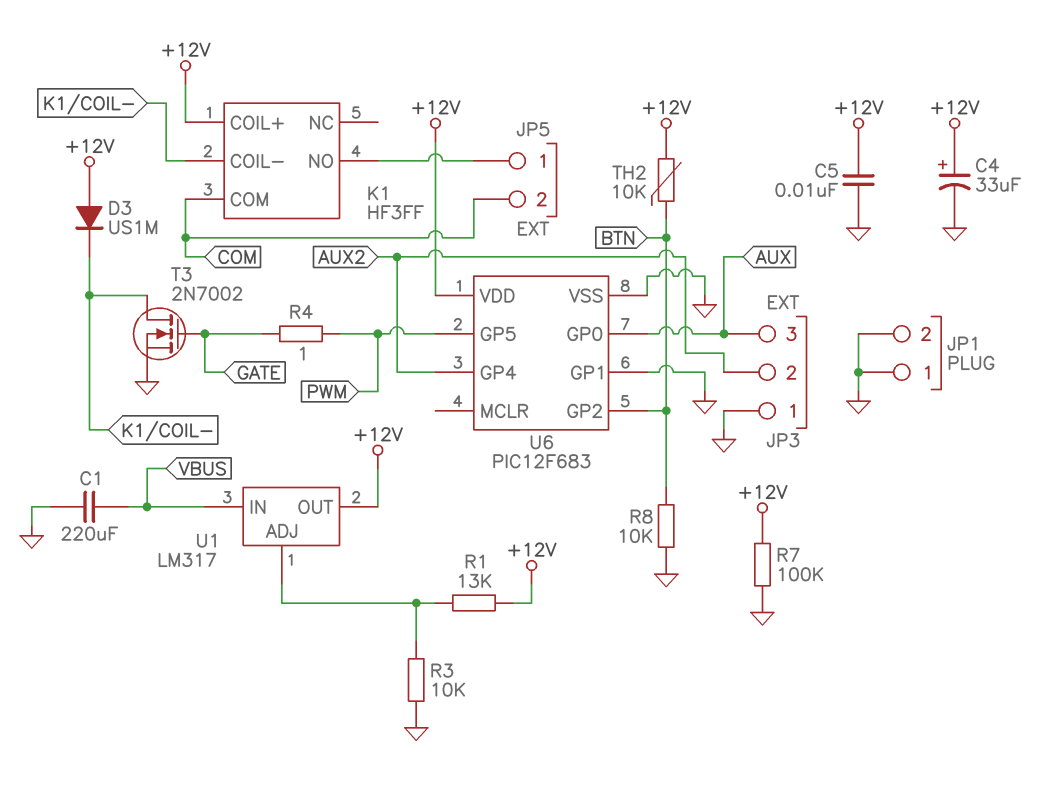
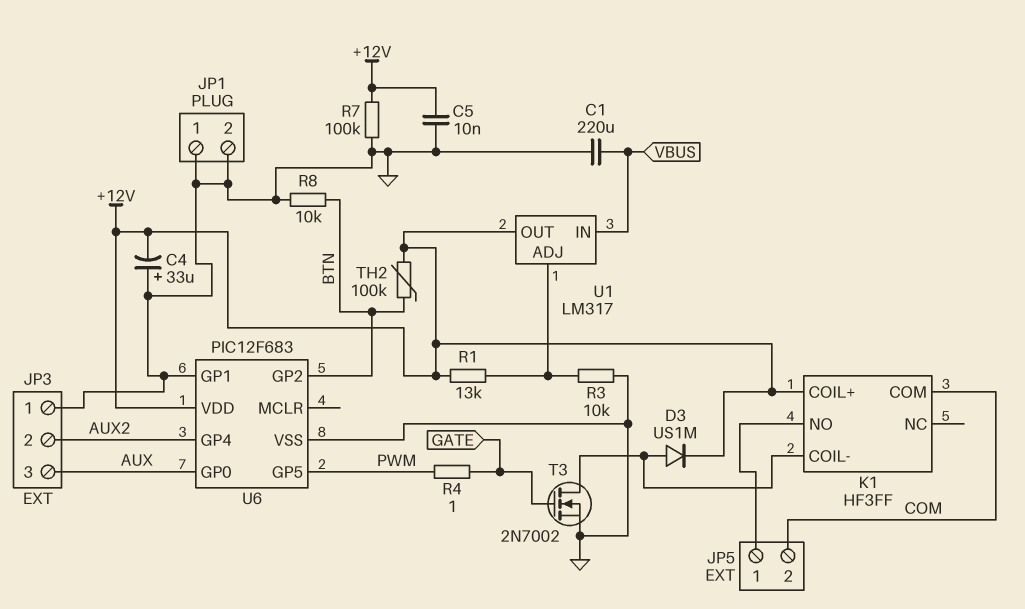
C4: 33uF (plus +12V, minus GND) -> 33uF (plus GND, minus +12V)
D3: diode US1M (A +12V, K K1/COIL-) -> diode US1M (A K1/COIL-, K +12V)
TH2: 10k (+12V, BTN) -> 100k (+12V, BTN)

